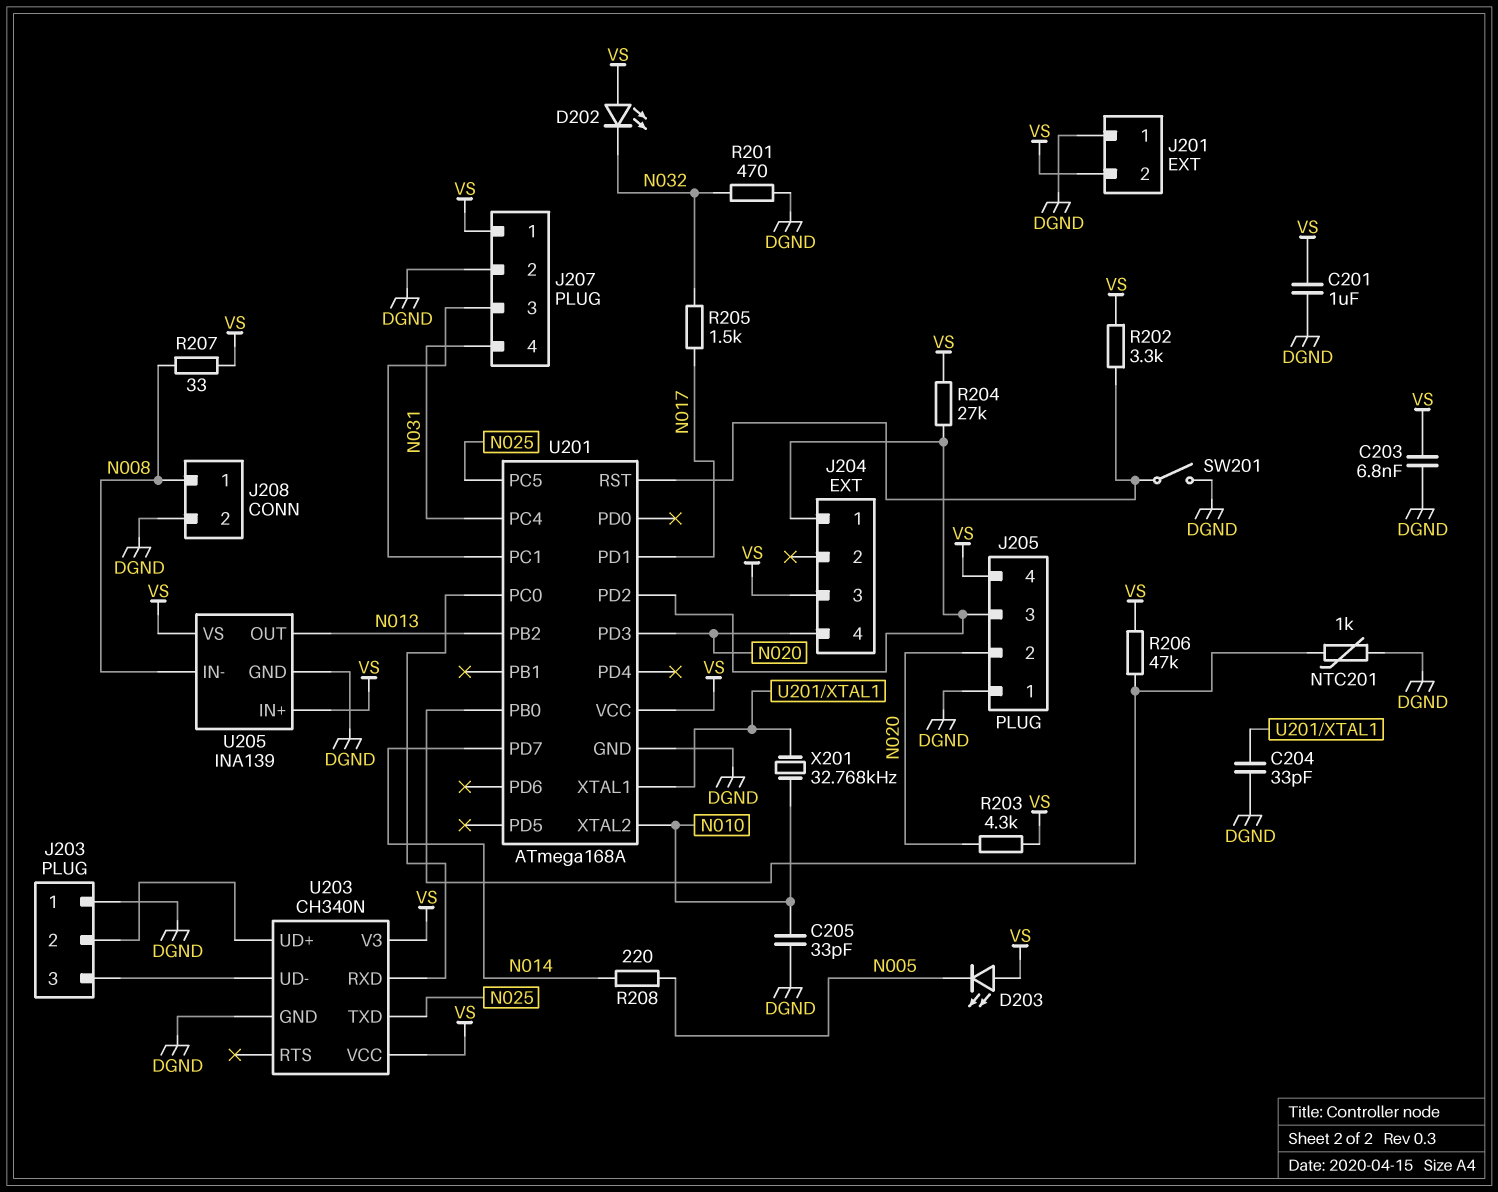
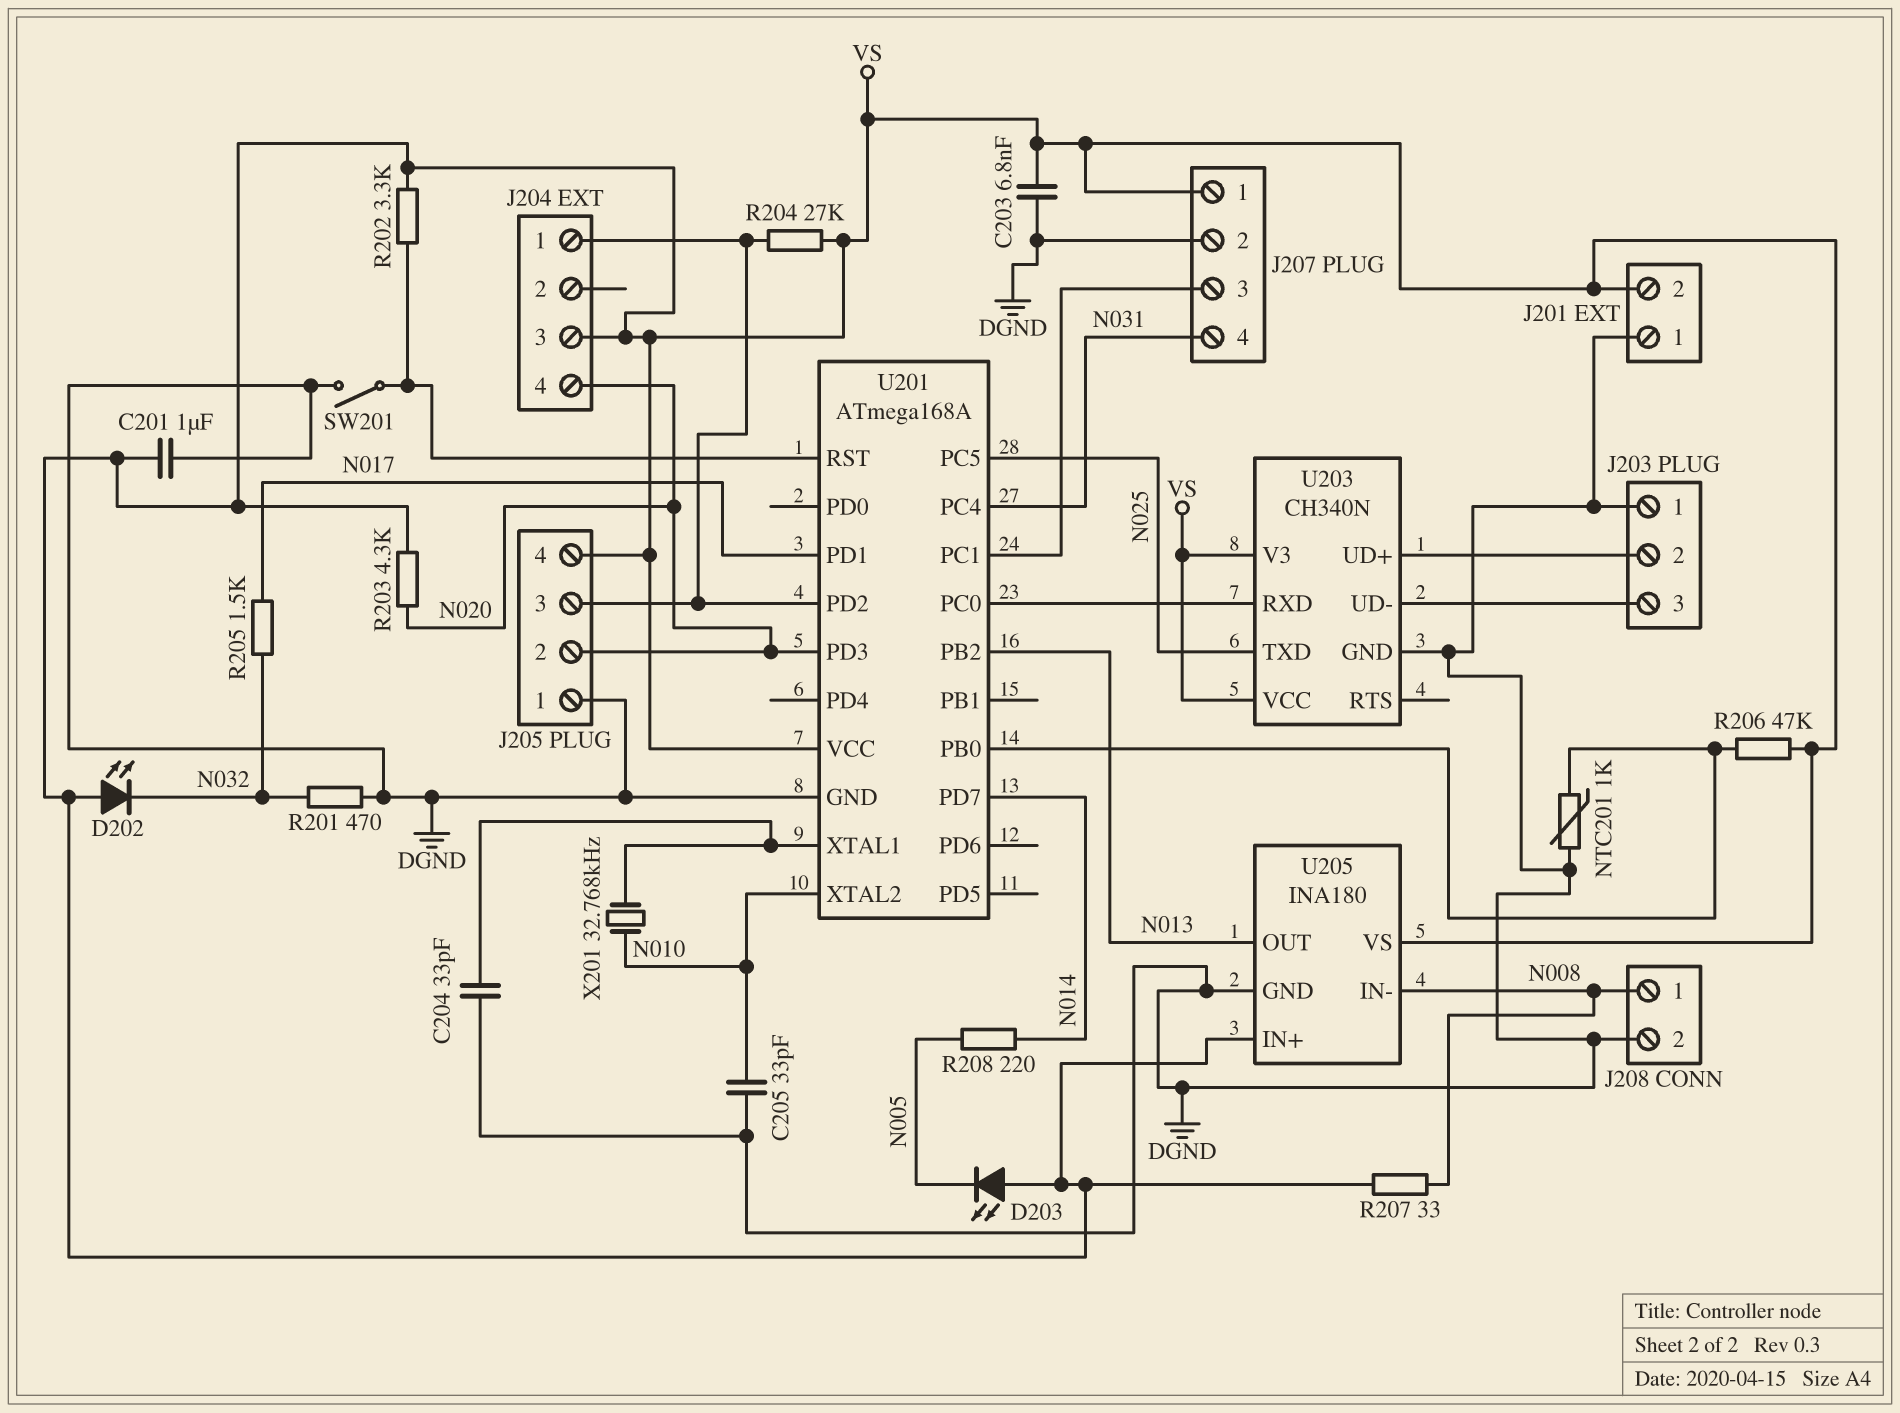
U205: INA139 -> INA180

